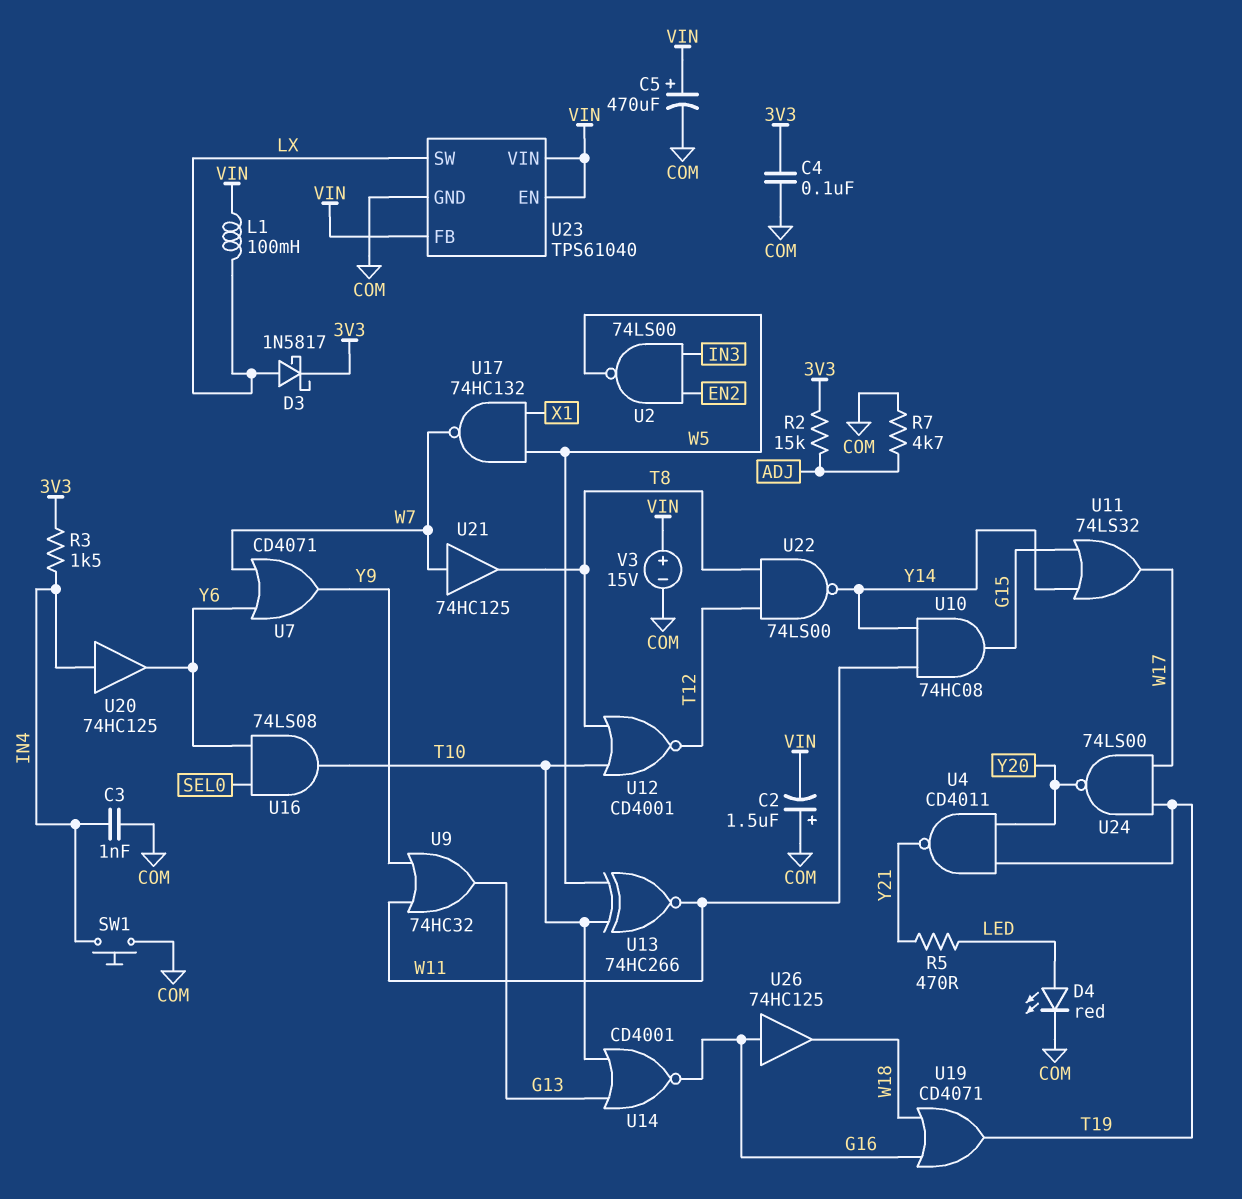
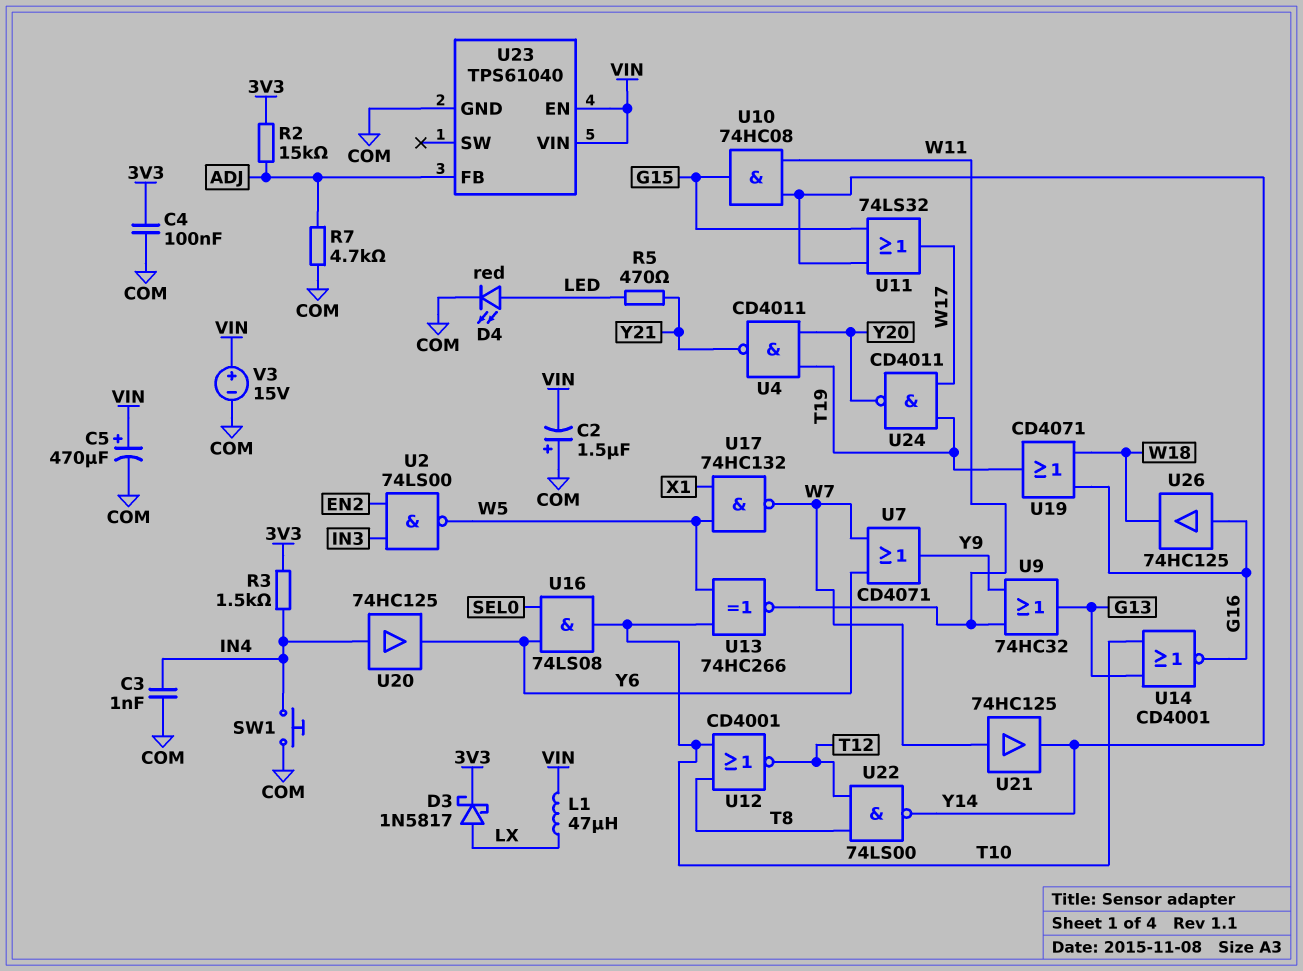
L1: 100mH (LX, VIN) -> 47uH (LX, VIN)
U21: buffer 74HC125 (in W7, out T8) -> buffer 74HC125 (in W7, out Y14)
U23 pin FB: VIN -> ADJ
U23 pin SW: LX -> none
U24: NAND 74LS00 (in T19, in W17, out Y20) -> NAND CD4011 (in T19, in W17, out Y20)

